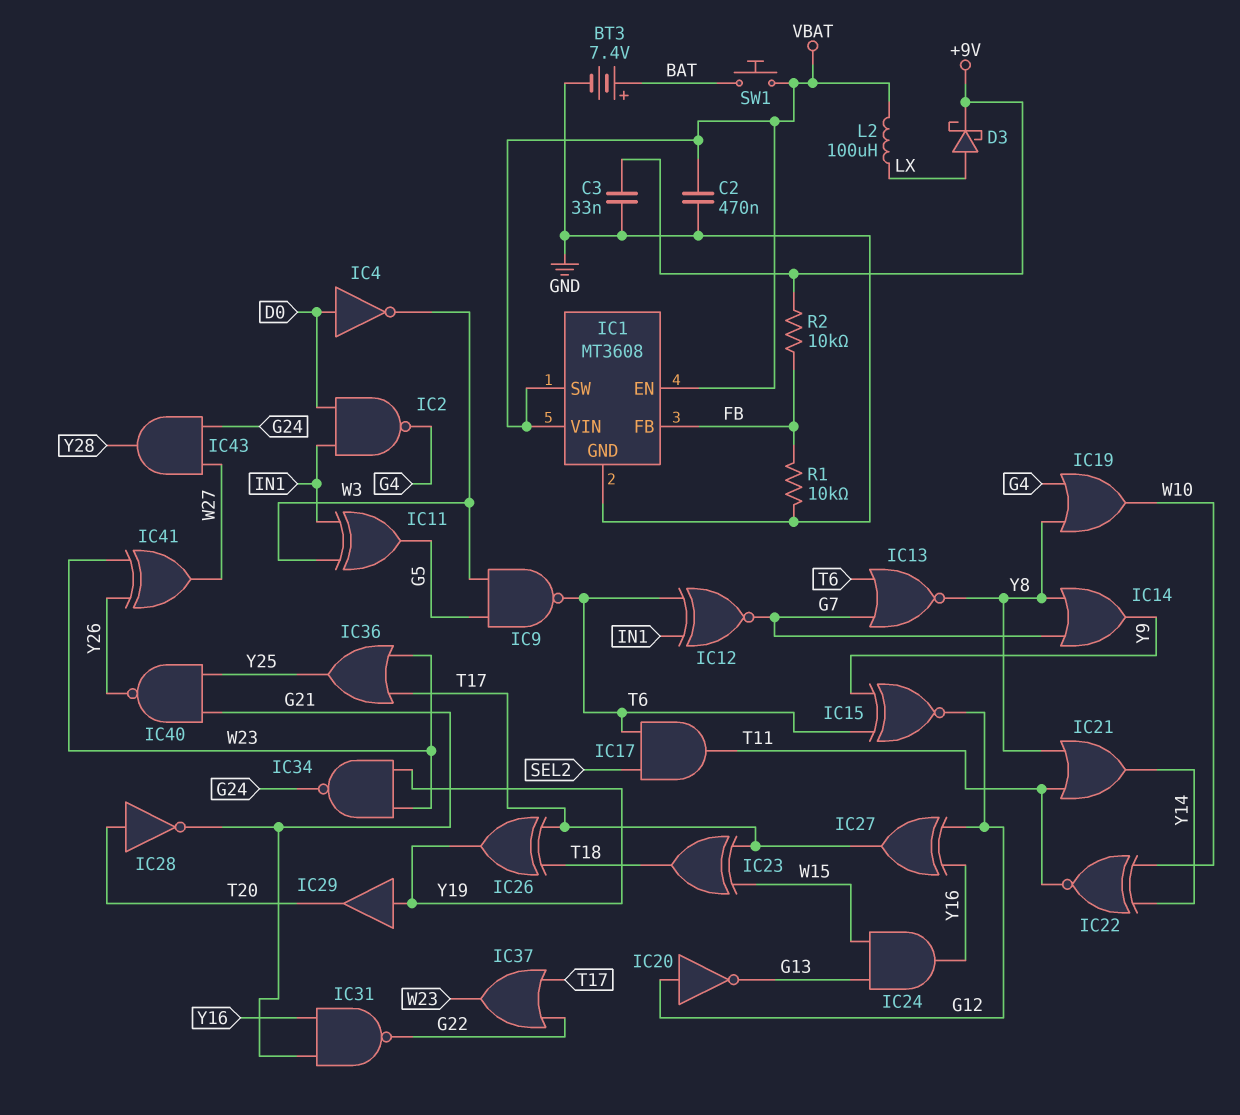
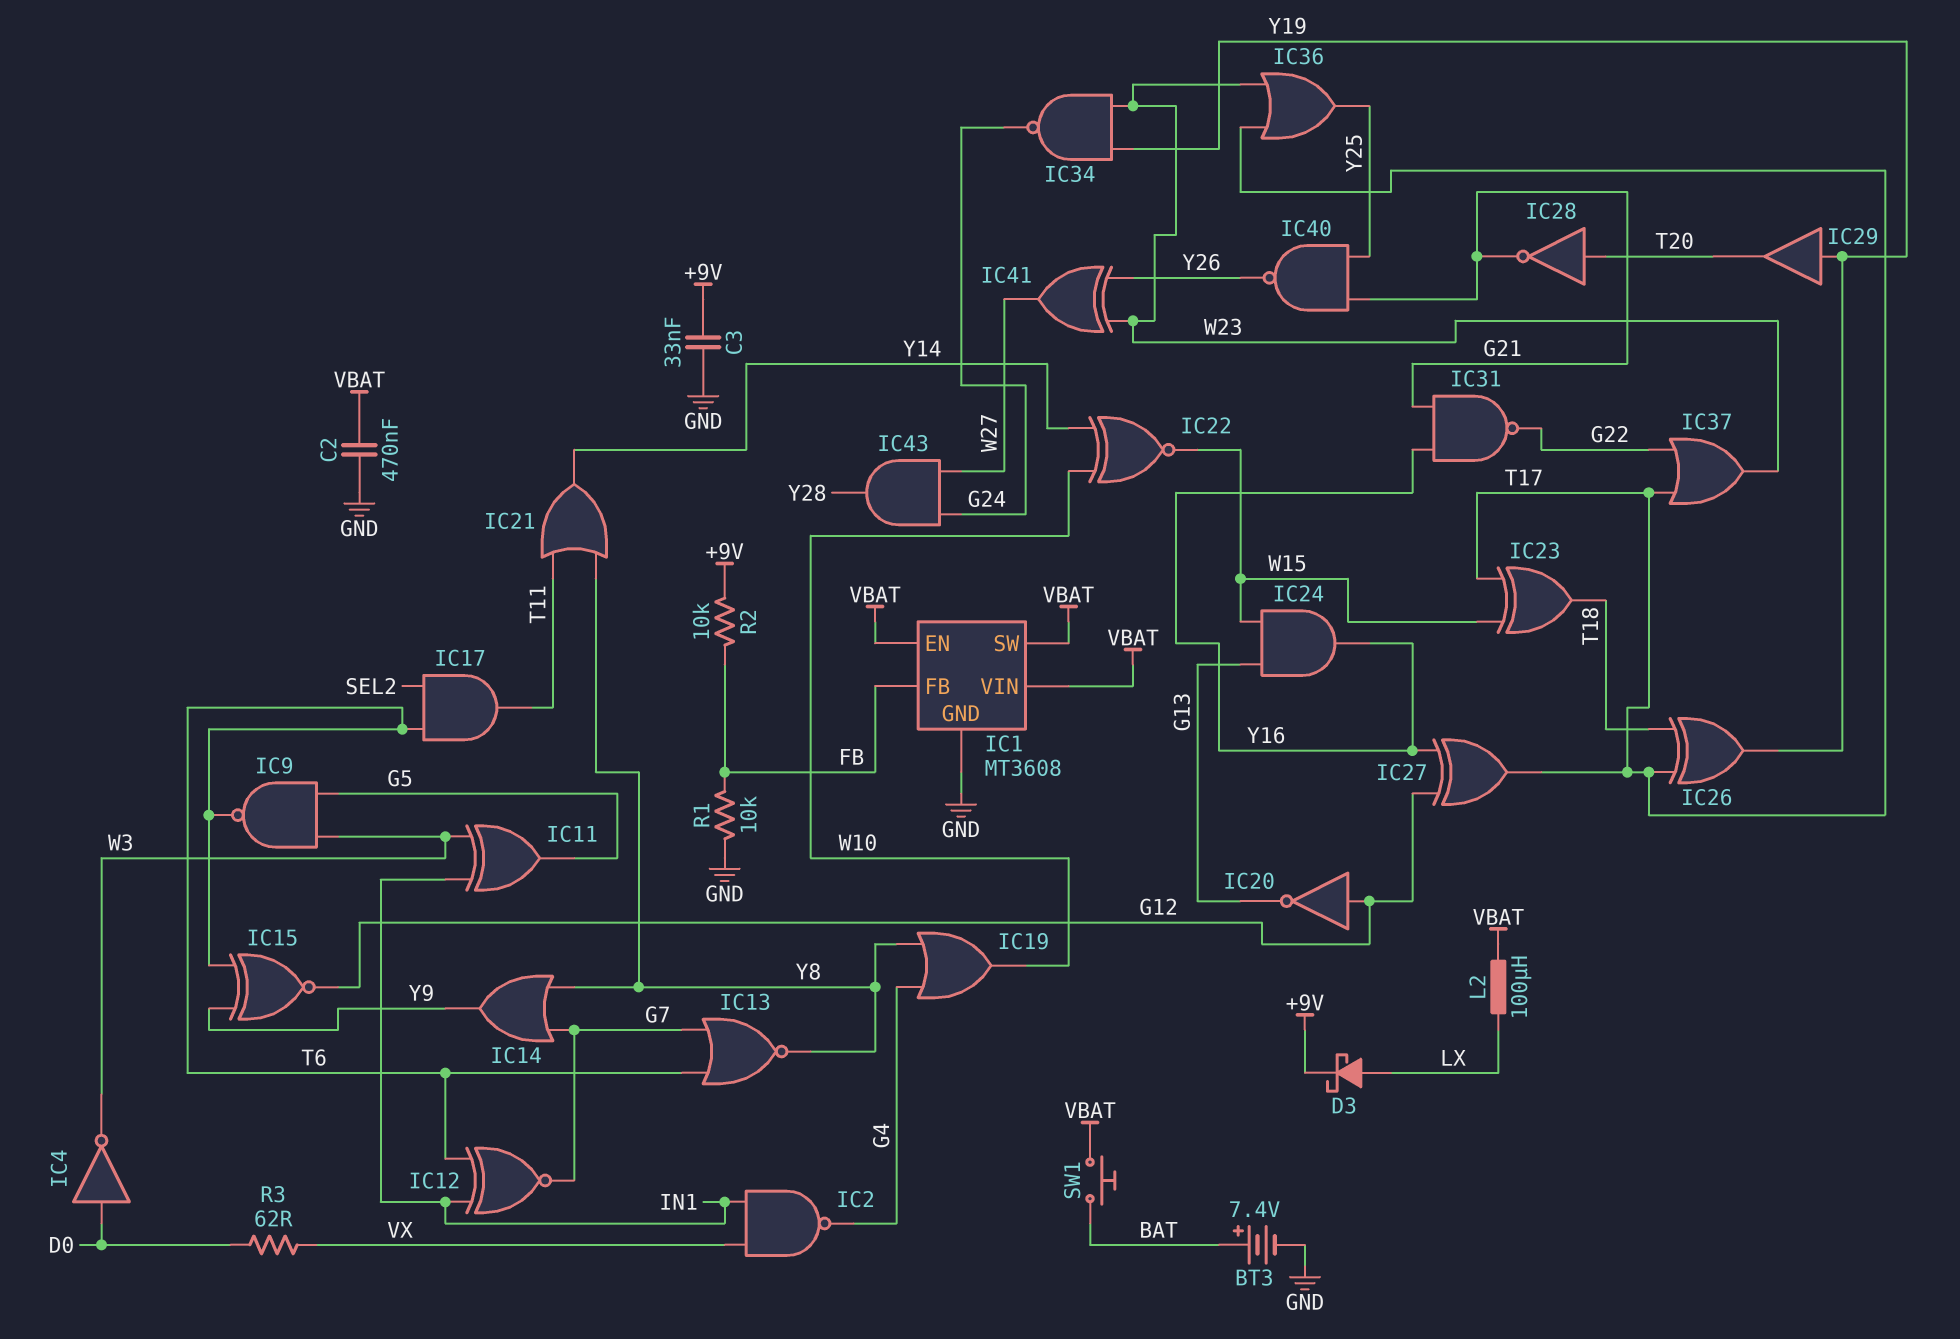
IC2: NAND (in D0, in IN1, out G4) -> NAND (in IN1, in VX, out G4)
IC22: XNOR (in W10, in Y14, out T11) -> XNOR (in W10, in Y14, out W15)
R3: none -> 62 (D0, VX)

